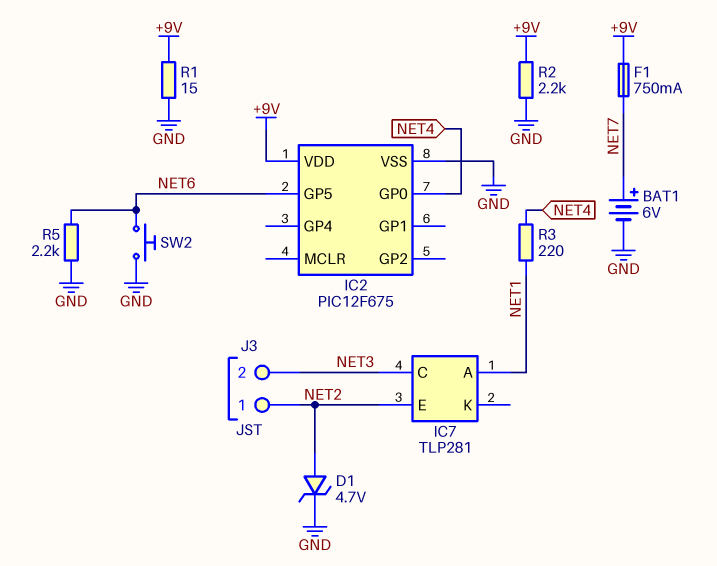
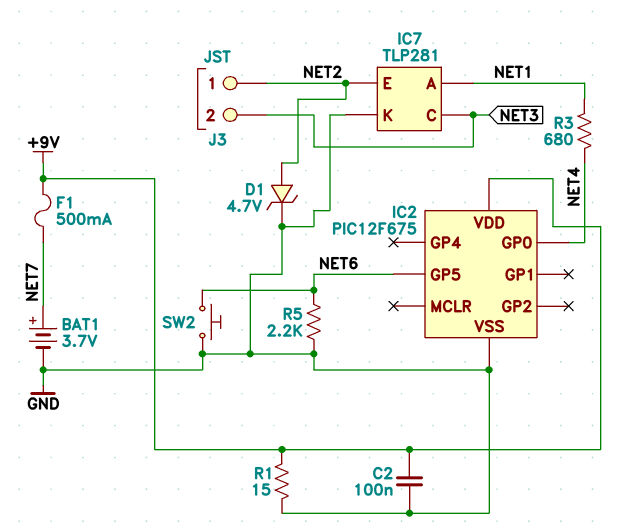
BAT1: 6V (plus NET7, minus GND) -> 3.7V (plus NET7, minus GND)
C2: none -> 100nF (+9V, GND)
F1: 750mA (+9V, NET7) -> 500mA (+9V, NET7)
IC7 pin K: none -> GND
R2: 2.2k (+9V, GND) -> none
R3: 220 (NET1, NET4) -> 680 (NET1, NET4)

